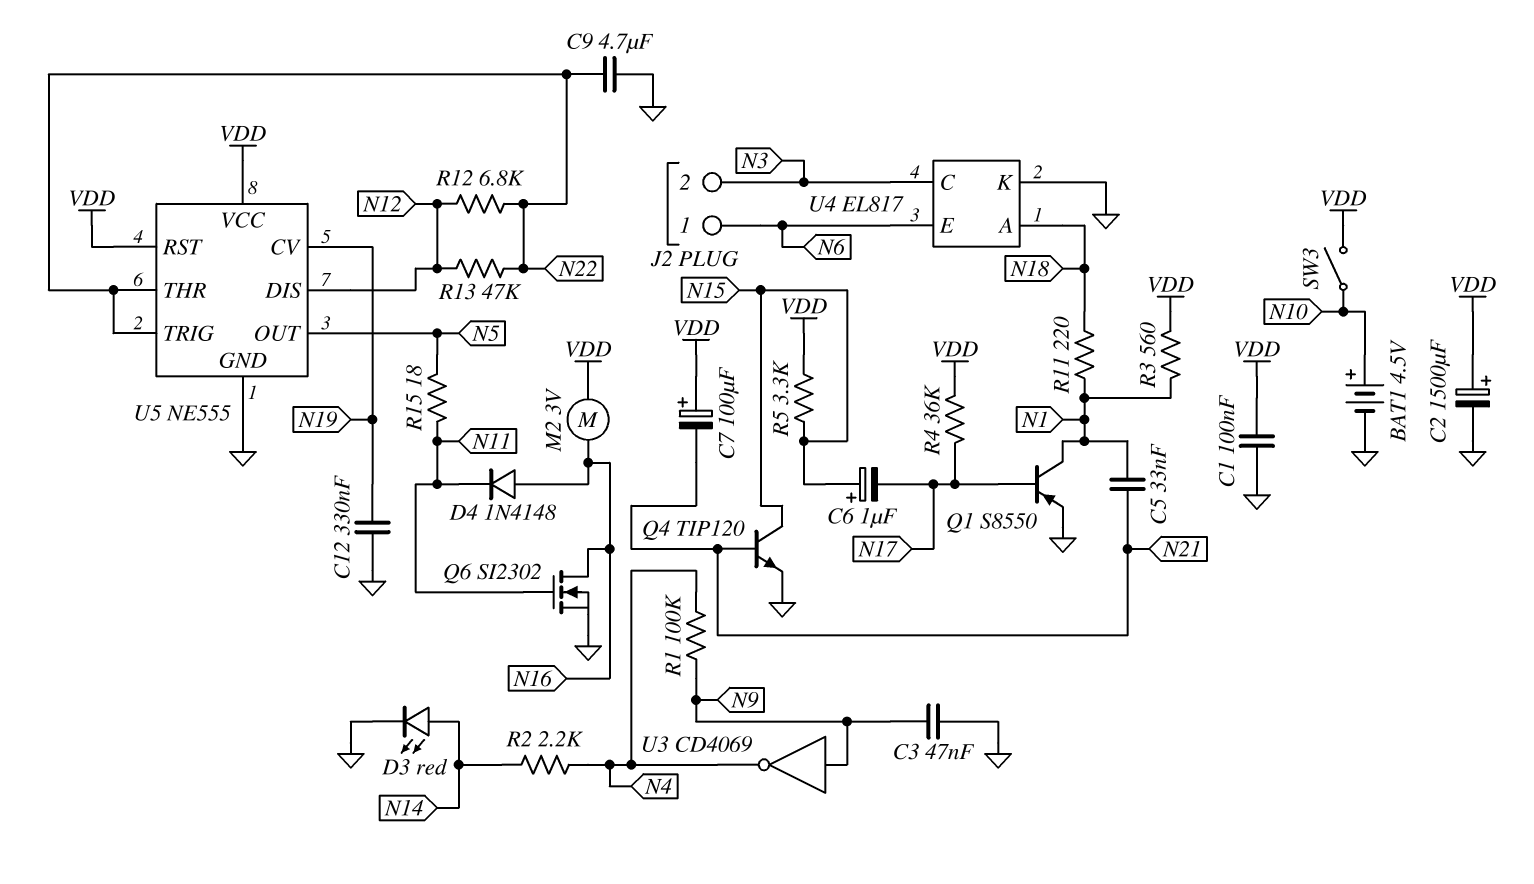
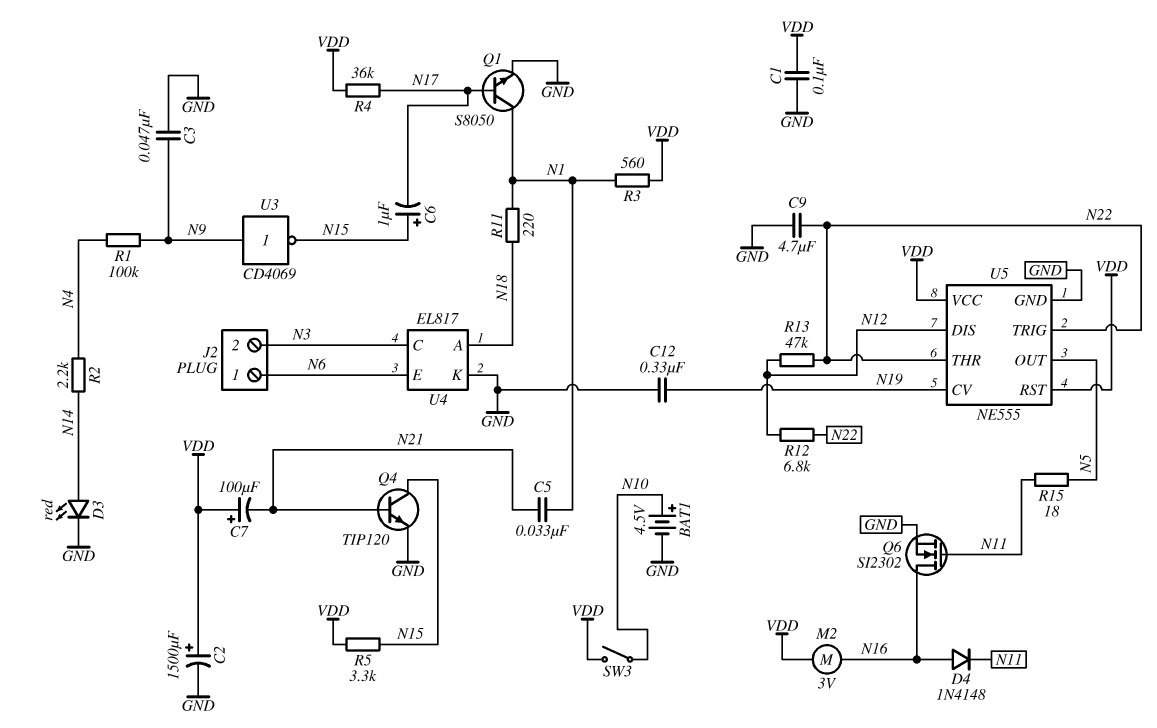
Q1: PNP S8550 (B N17, C N1, E GND) -> NPN S8050 (B N17, C N1, E GND)
U3: NOT CD4069 (in N9, out N4) -> NOT CD4069 (in N9, out N15)

